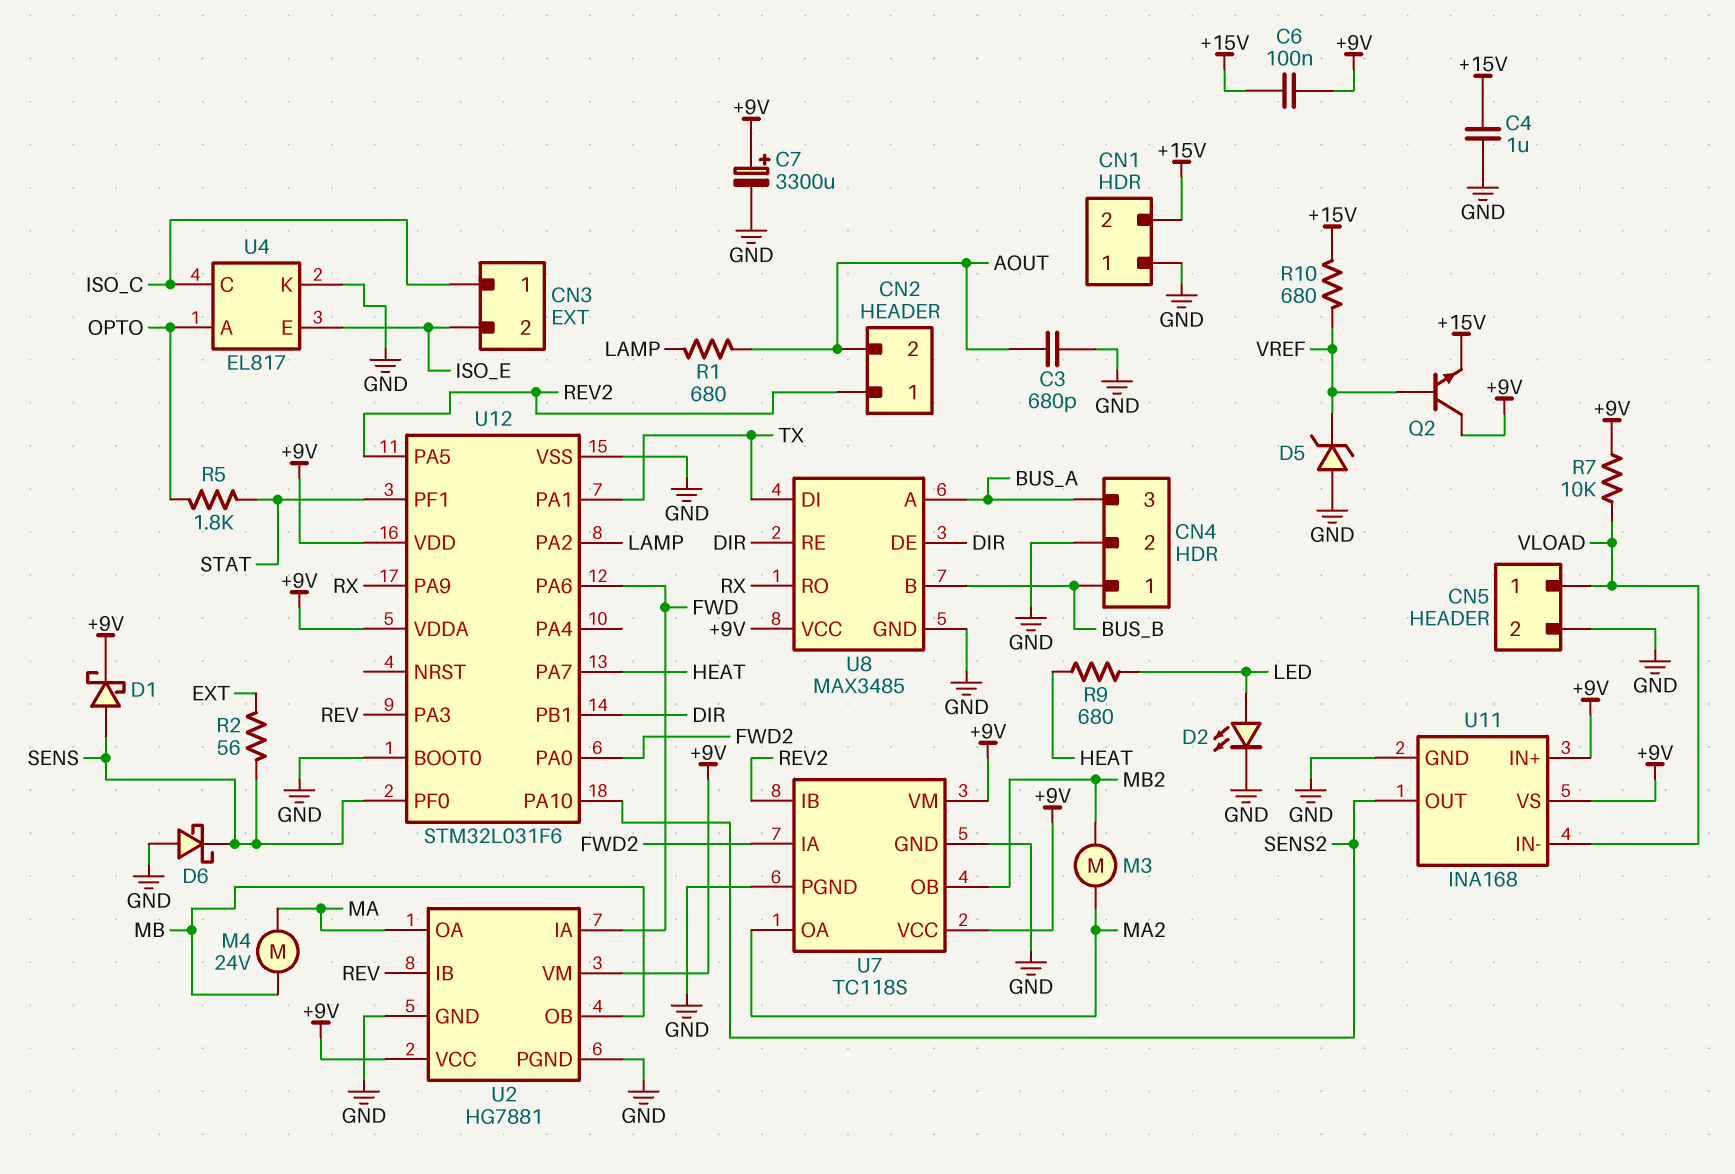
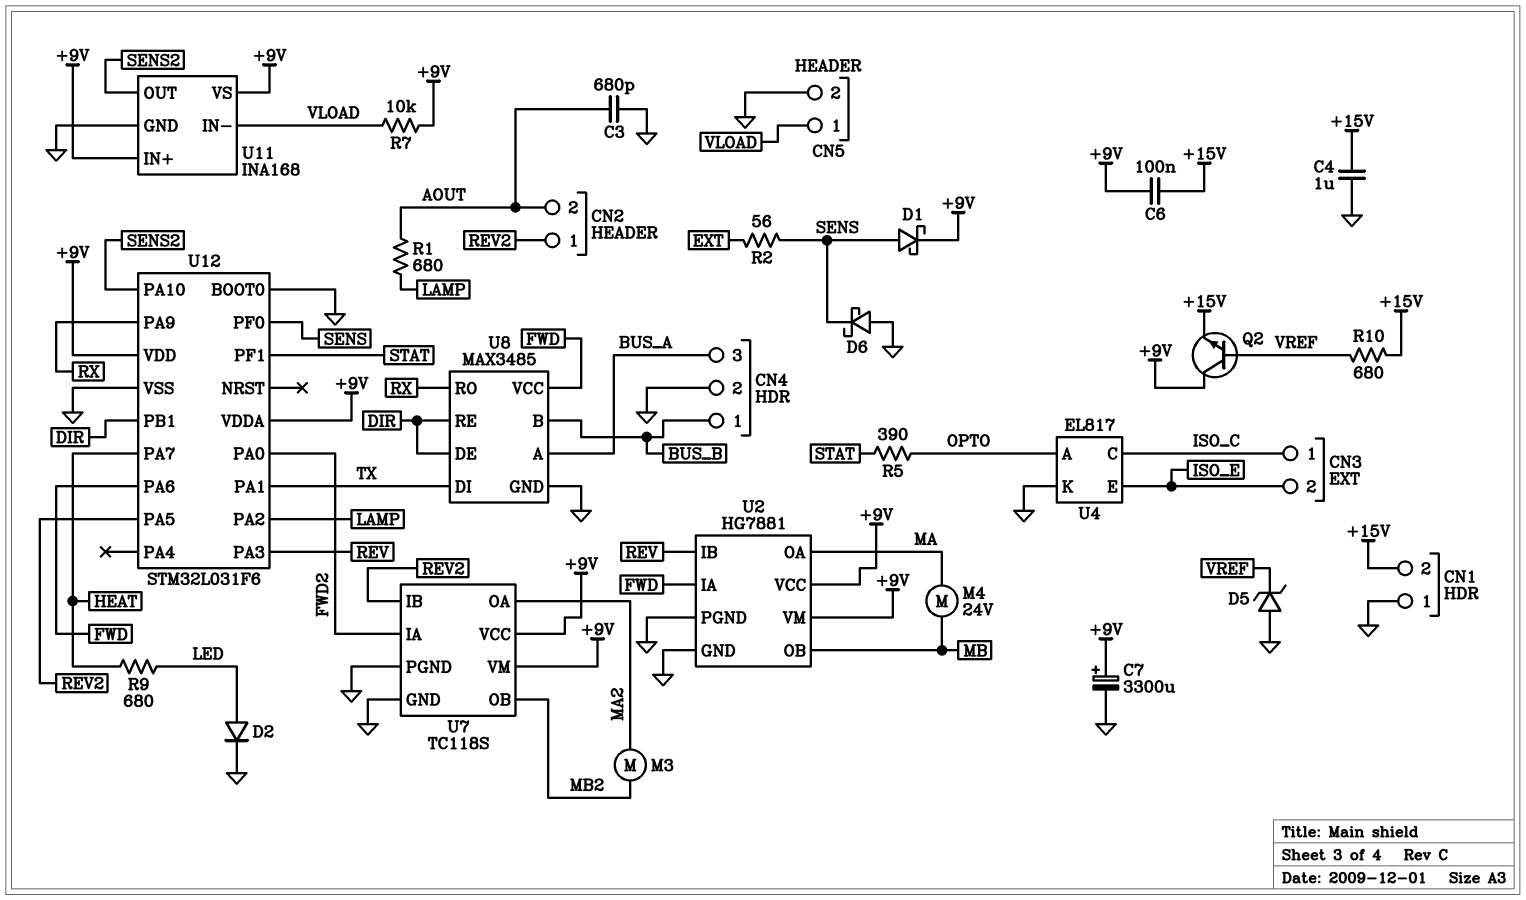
D2: LED (A LED, K GND) -> diode (A LED, K GND)
R5: 1.8k (OPTO, STAT) -> 390 (OPTO, STAT)
U8 pin VCC: +9V -> FWD

